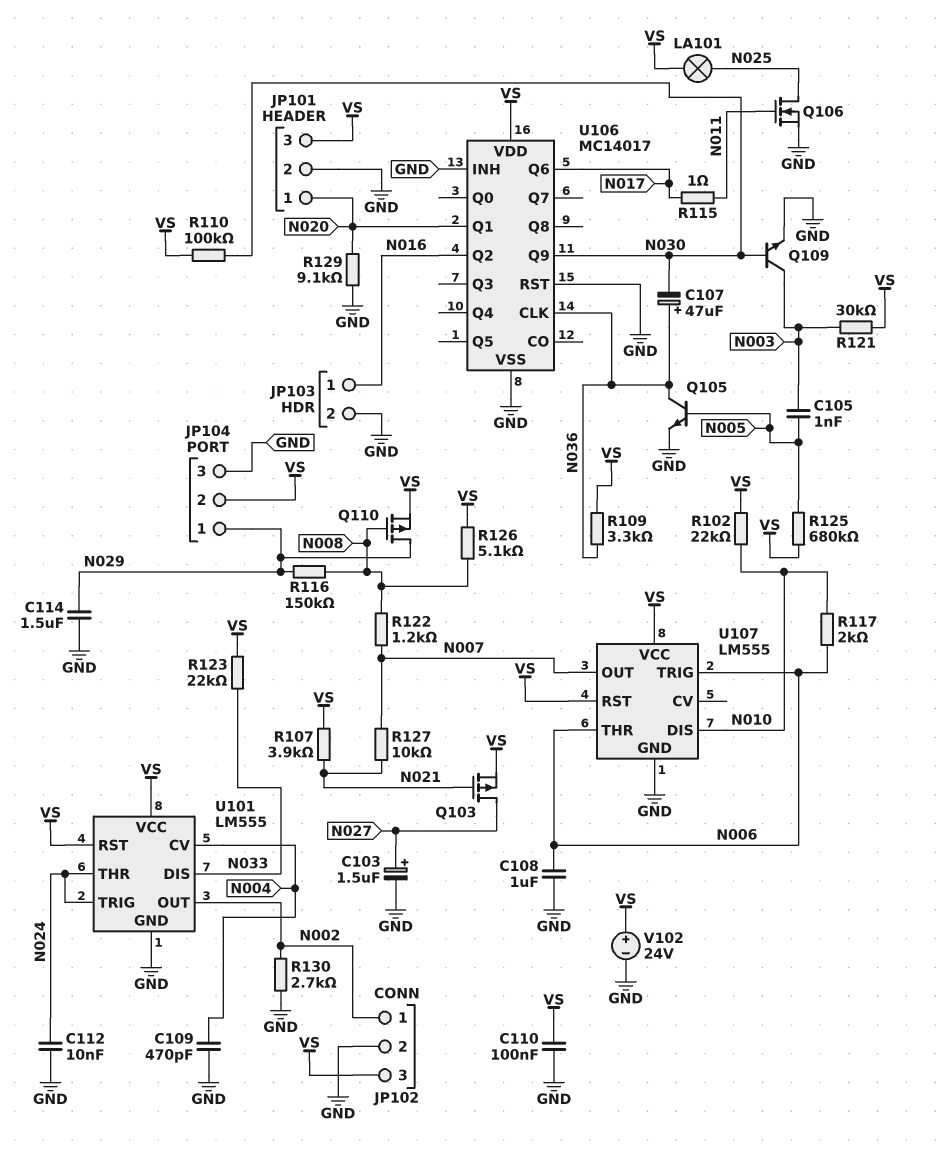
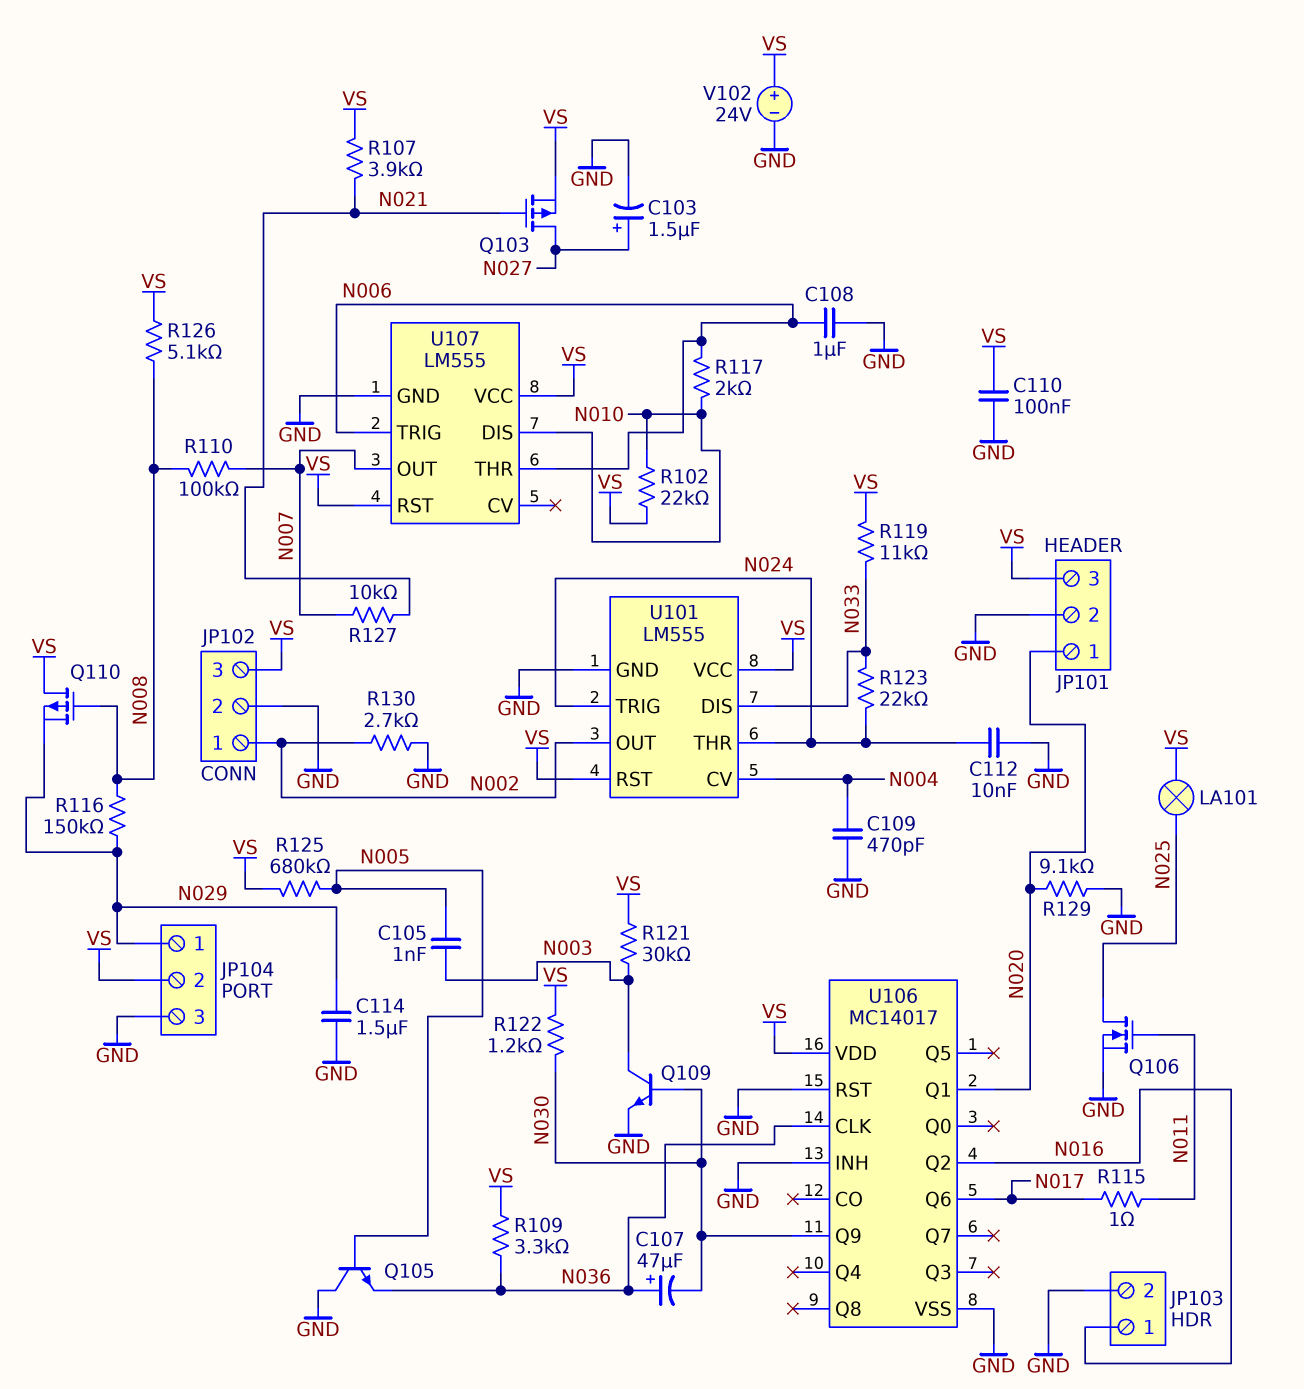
Q105: NPN (B N005, C N036, E GND) -> NPN (B N005, C GND, E N036)
Q110: PMOS (G N008, D N029, S VS) -> PMOS (G N008, D VS, S N029)
R110: 100k (N030, VS) -> 100k (N007, N008)
R119: none -> 11k (N033, VS)
R122: 1.2k (N007, N008) -> 1.2k (N030, VS)
R123: 22k (N033, VS) -> 22k (N024, N033)

